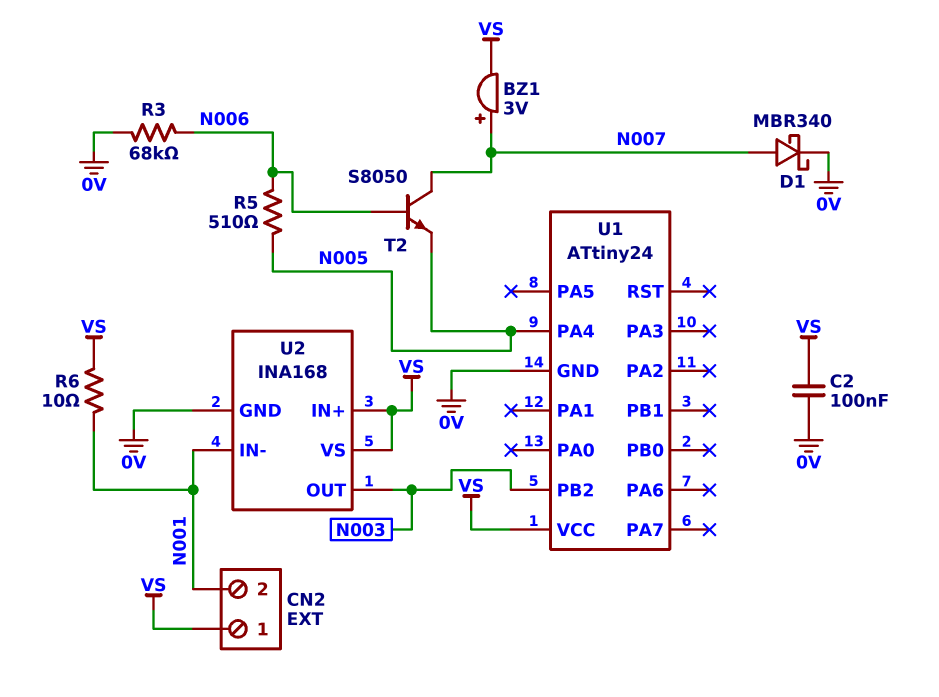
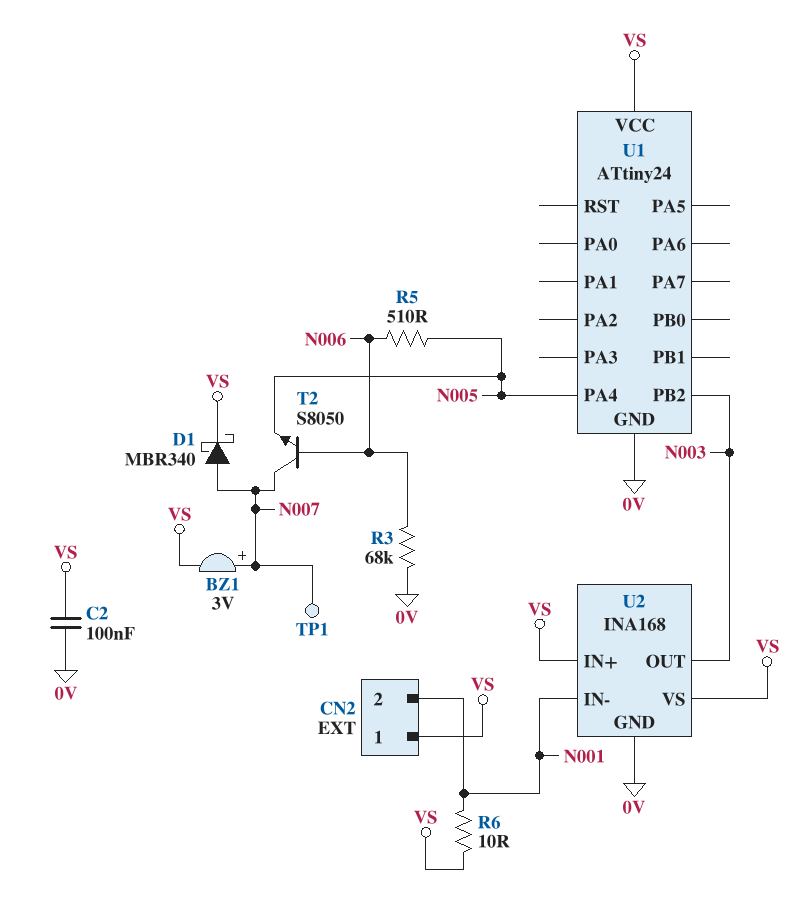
D1: schottky MBR340 (A N007, K 0V) -> schottky MBR340 (A N007, K VS)
TP1: none -> test point (N007)

